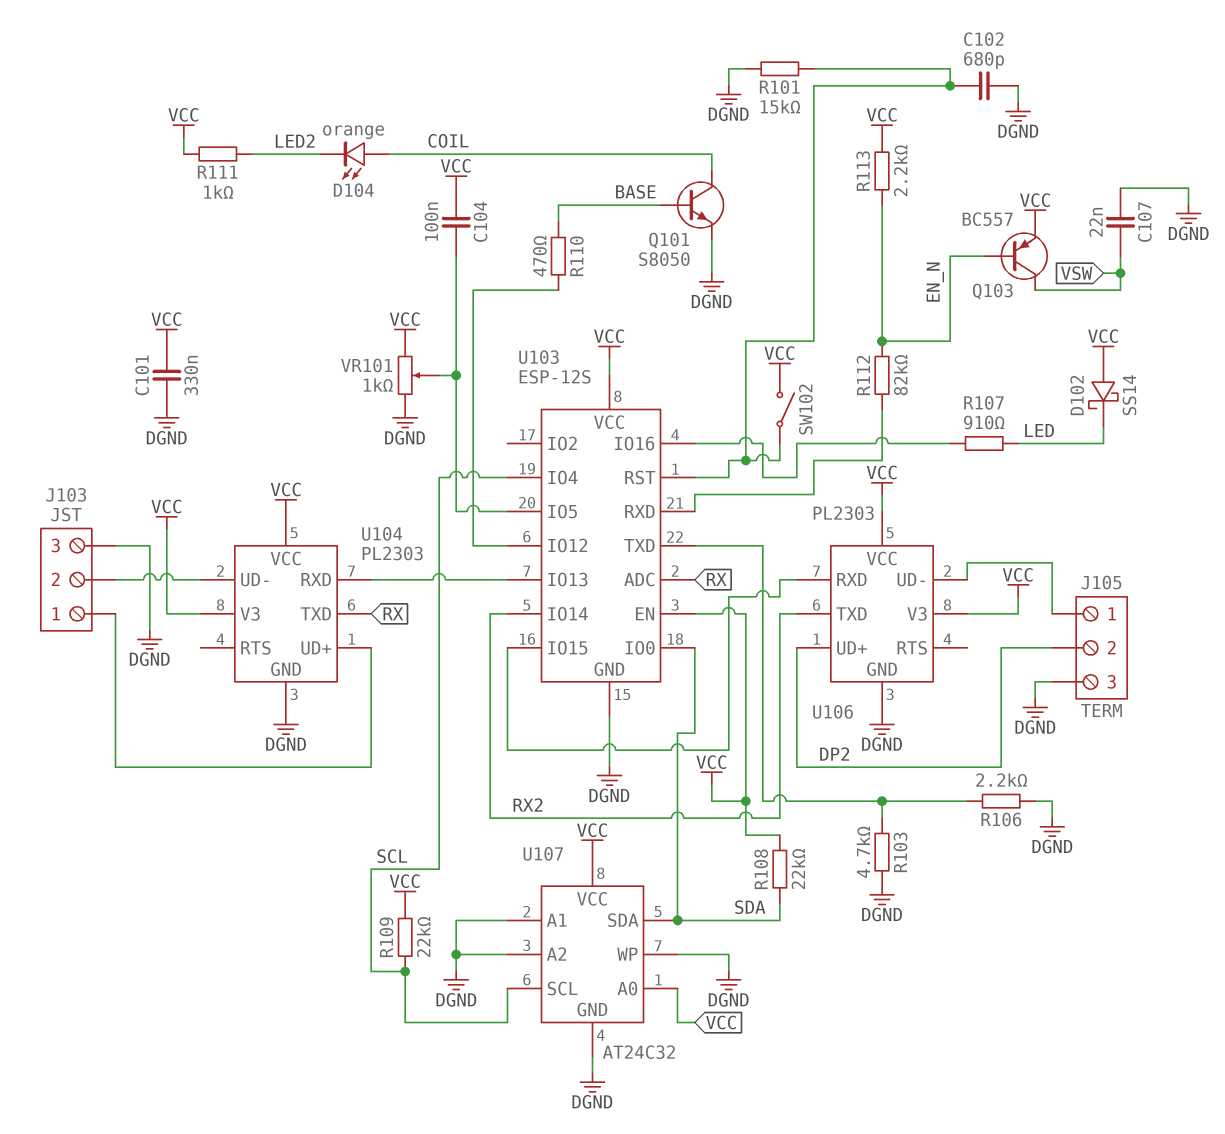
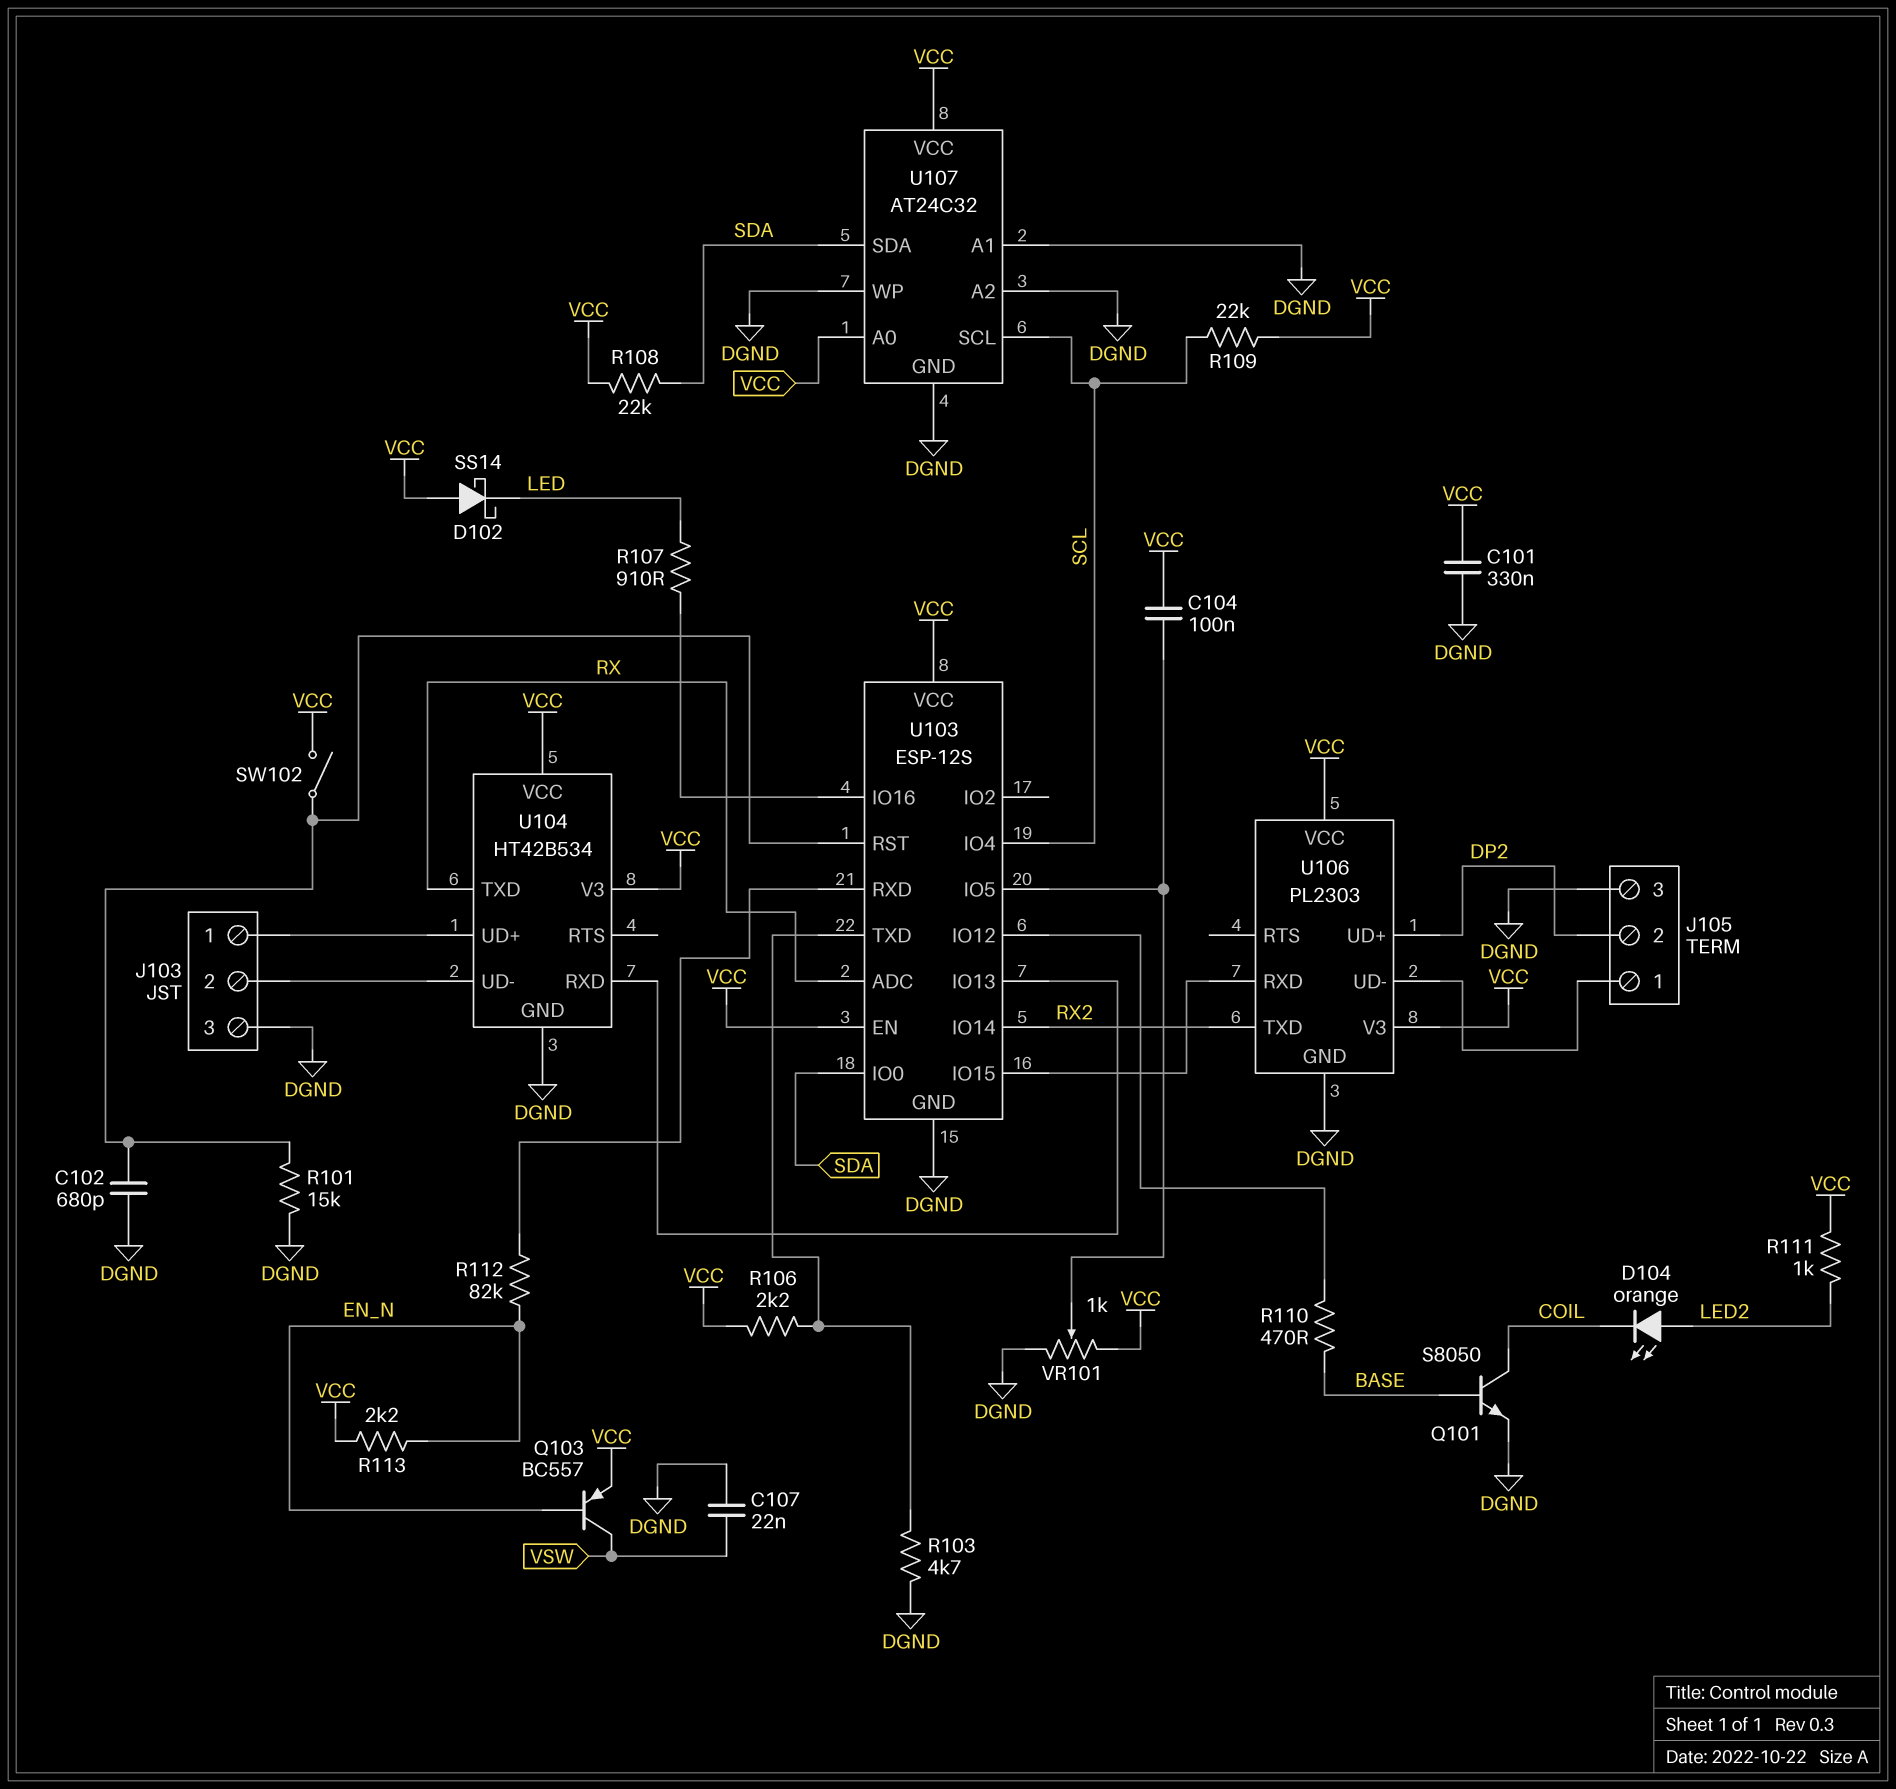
D104: LED orange (A COIL, K LED2) -> LED orange (A LED2, K COIL)
R106: 2.2k (DGND, U103/TXD) -> 2.2k (U103/TXD, VCC)
U104: PL2303 -> HT42B534

